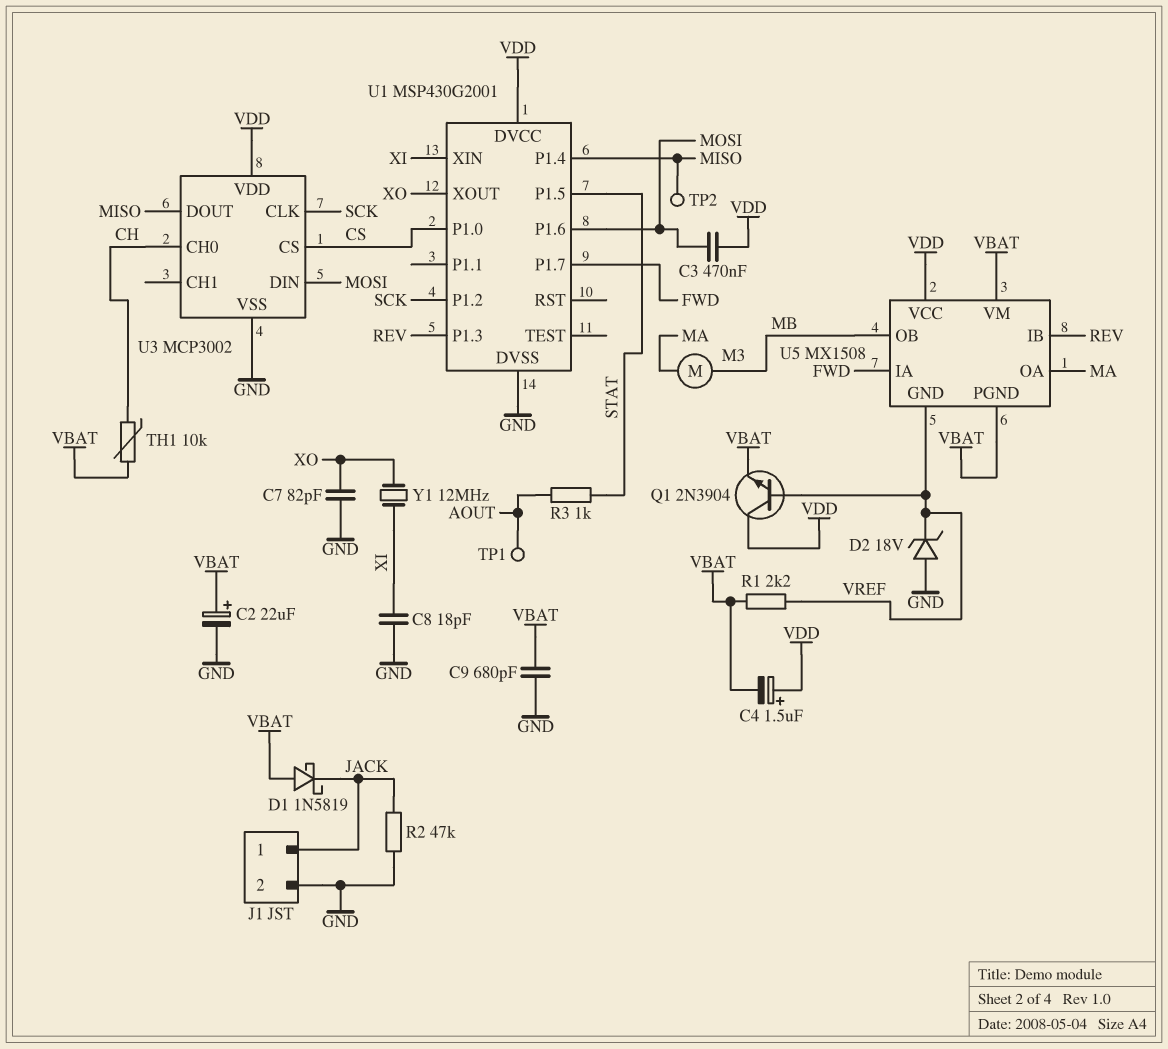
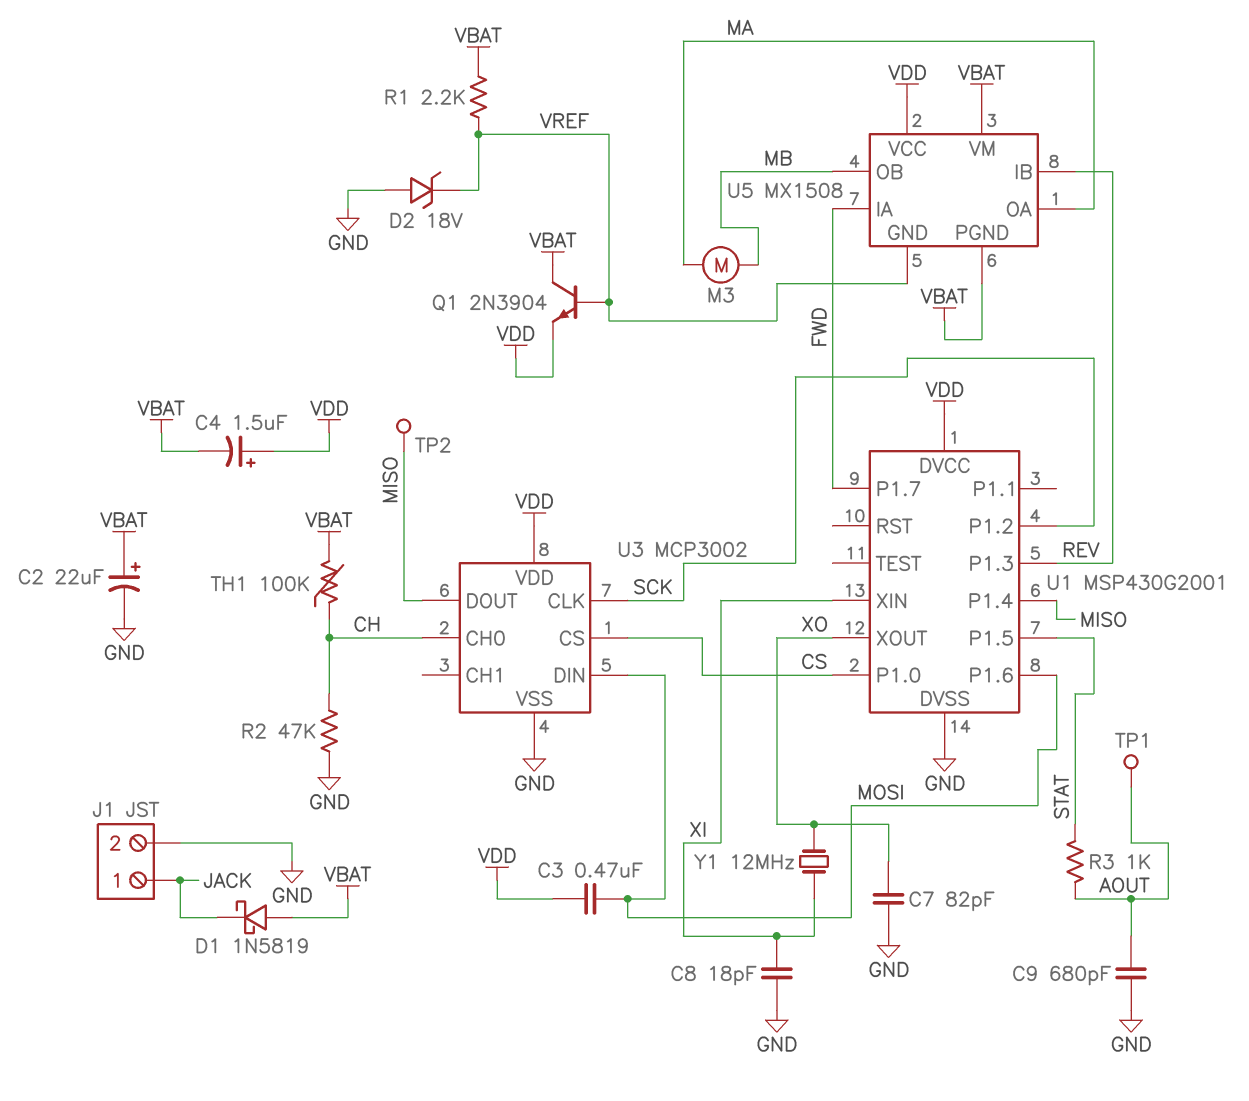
C9: 680pF (GND, VBAT) -> 680pF (AOUT, GND)
Q1: NPN 2N3904 (B VREF, C VDD, E VBAT) -> NPN 2N3904 (B VREF, C VBAT, E VDD)
R2: 47k (GND, JACK) -> 47k (CH, GND)
TH1: 10k (CH, VBAT) -> 100k (CH, VBAT)

